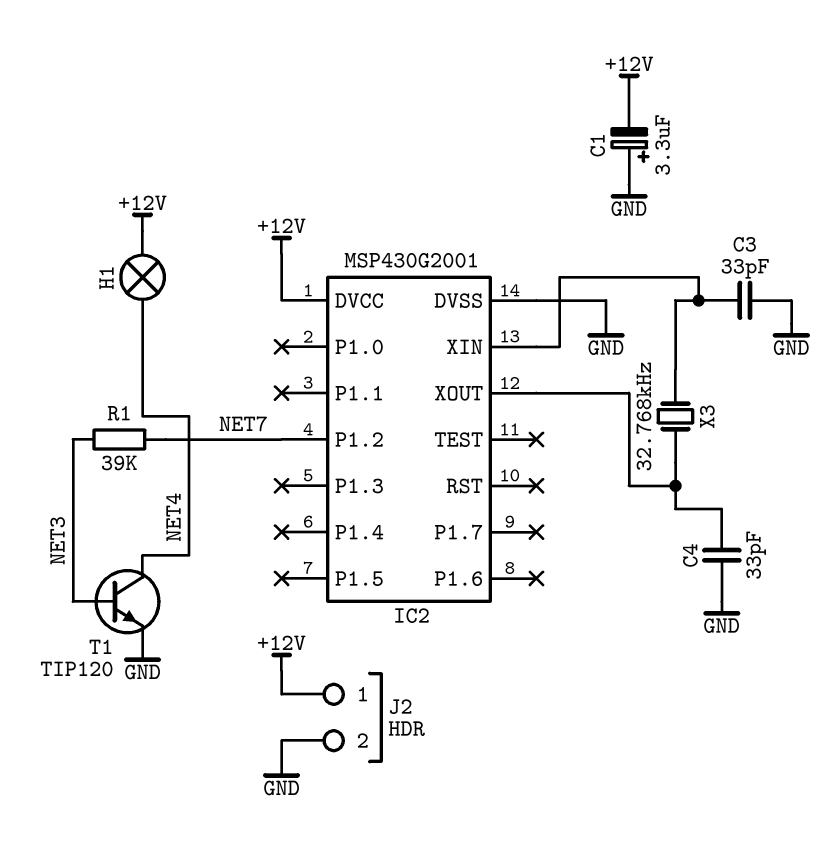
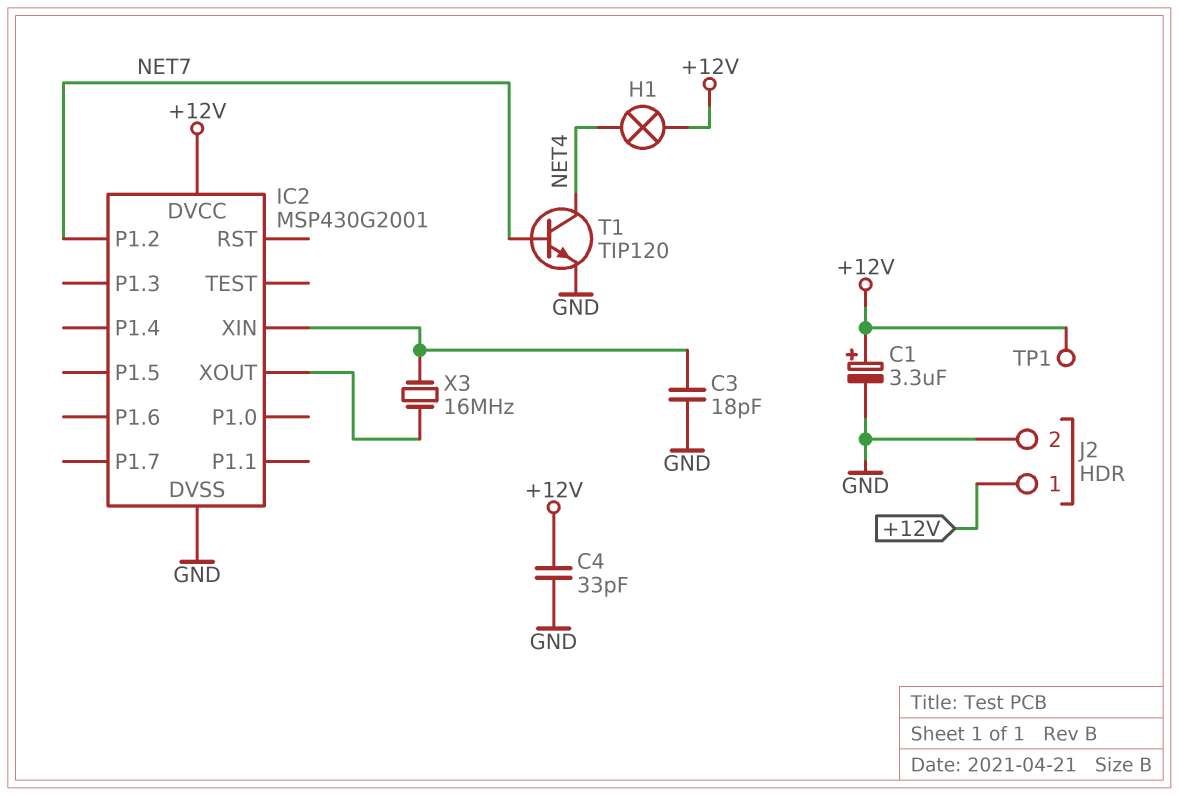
C1: 3.3uF (plus GND, minus +12V) -> 3.3uF (plus +12V, minus GND)
C3: 33pF (GND, IC2/XIN) -> 18pF (GND, IC2/XIN)
C4: 33pF (GND, IC2/XOUT) -> 33pF (+12V, GND)
R1: 39k (NET3, NET7) -> none
T1: NPN TIP120 (B NET3, C NET4, E GND) -> NPN TIP120 (B NET7, C NET4, E GND)
TP1: none -> test point (+12V)
X3: 32.768kHz (IC2/XIN, IC2/XOUT) -> 16MHz (IC2/XIN, IC2/XOUT)

